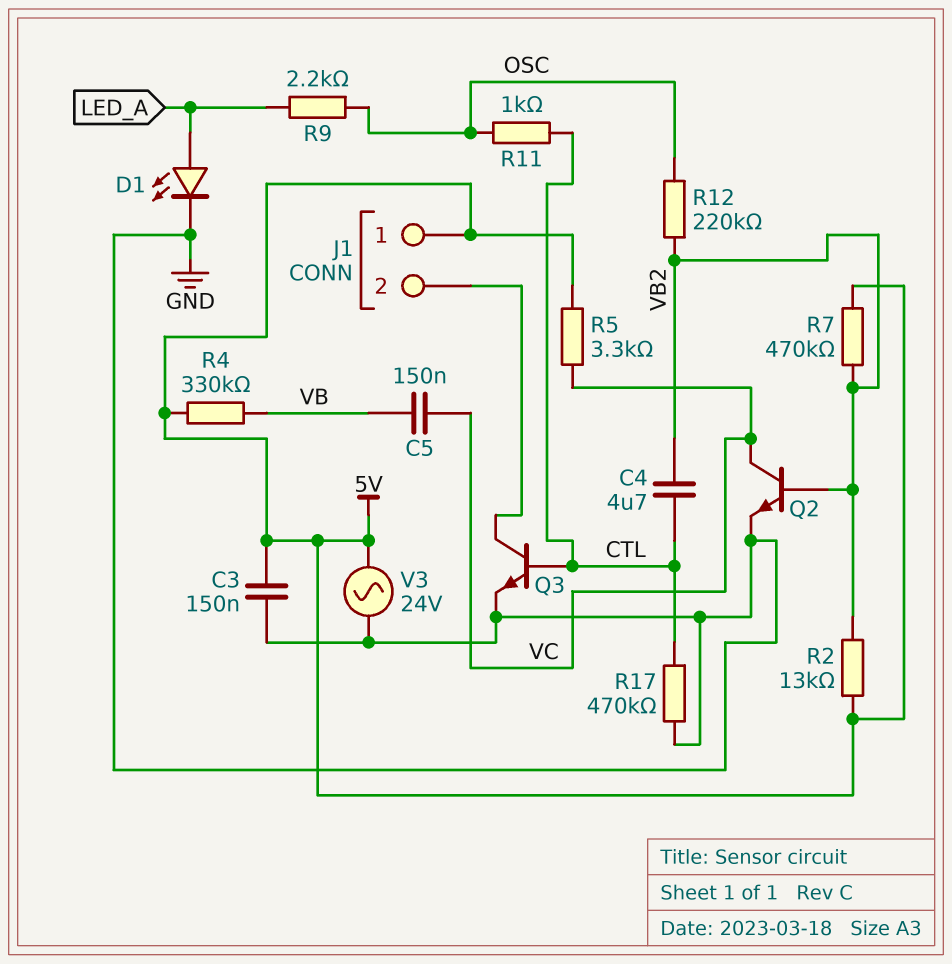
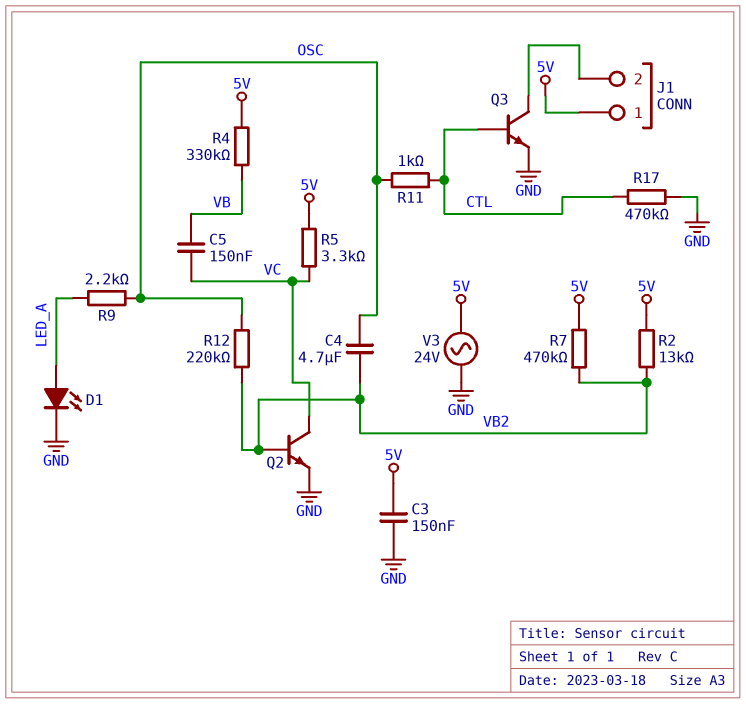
C4: 4.7uF (CTL, VB2) -> 4.7uF (OSC, VB2)

